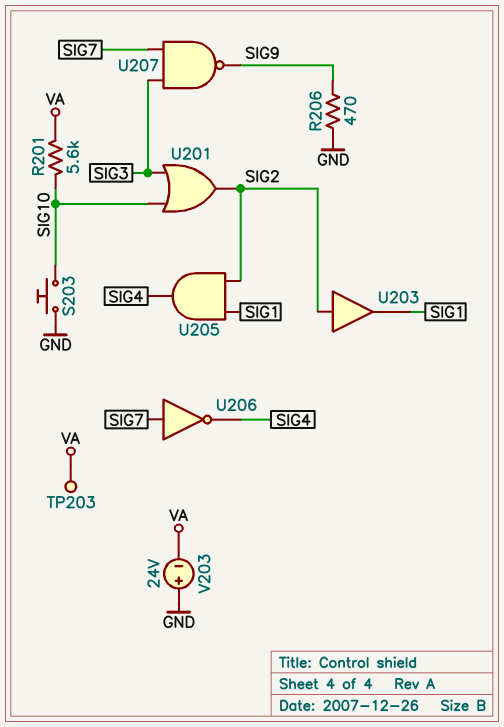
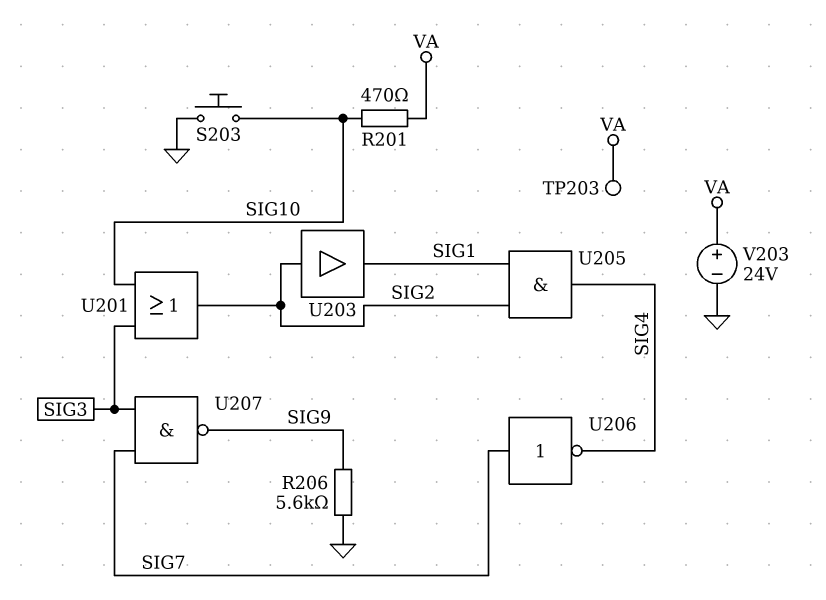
R201: 5.6k (SIG10, VA) -> 470 (SIG10, VA)
R206: 470 (GND, SIG9) -> 5.6k (GND, SIG9)
V203: 24V (plus GND, minus VA) -> 24V (plus VA, minus GND)

